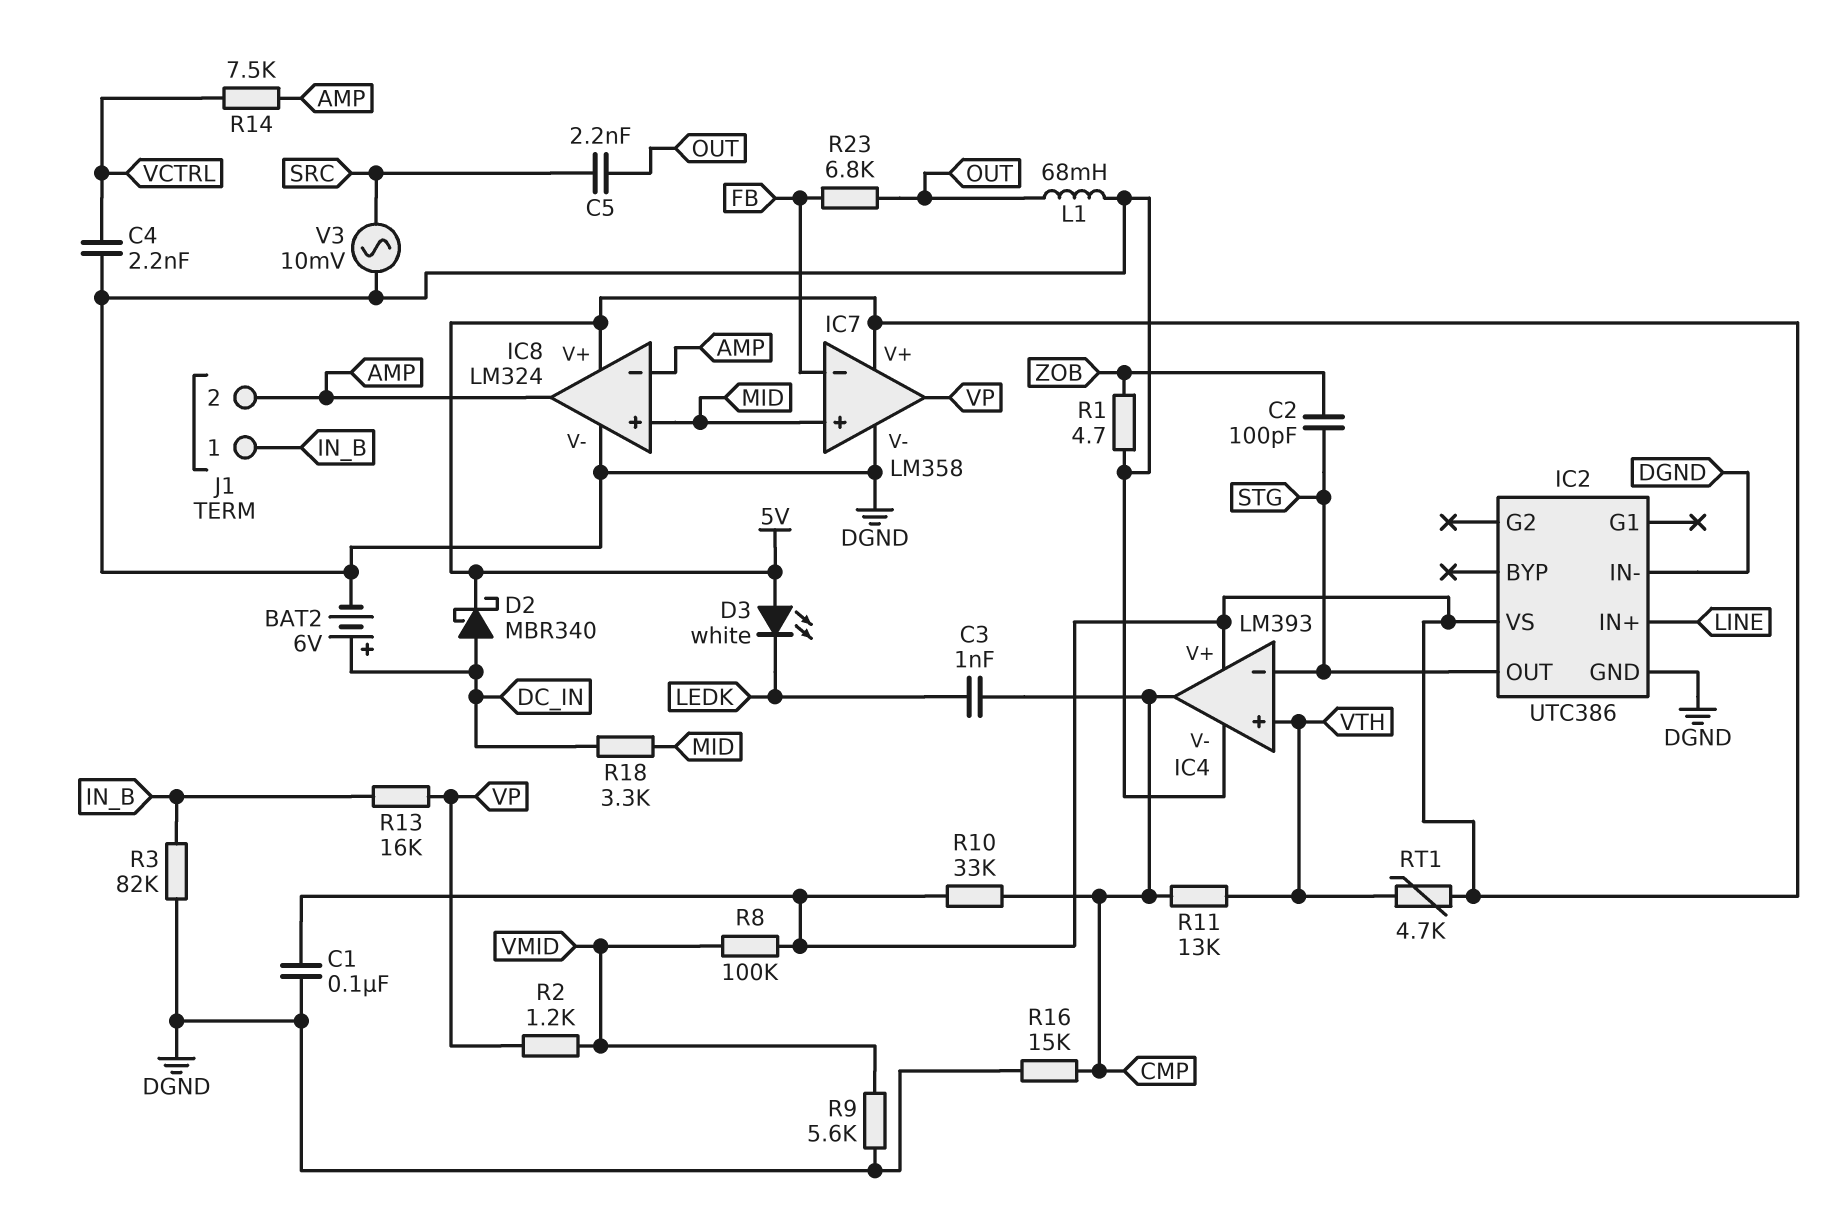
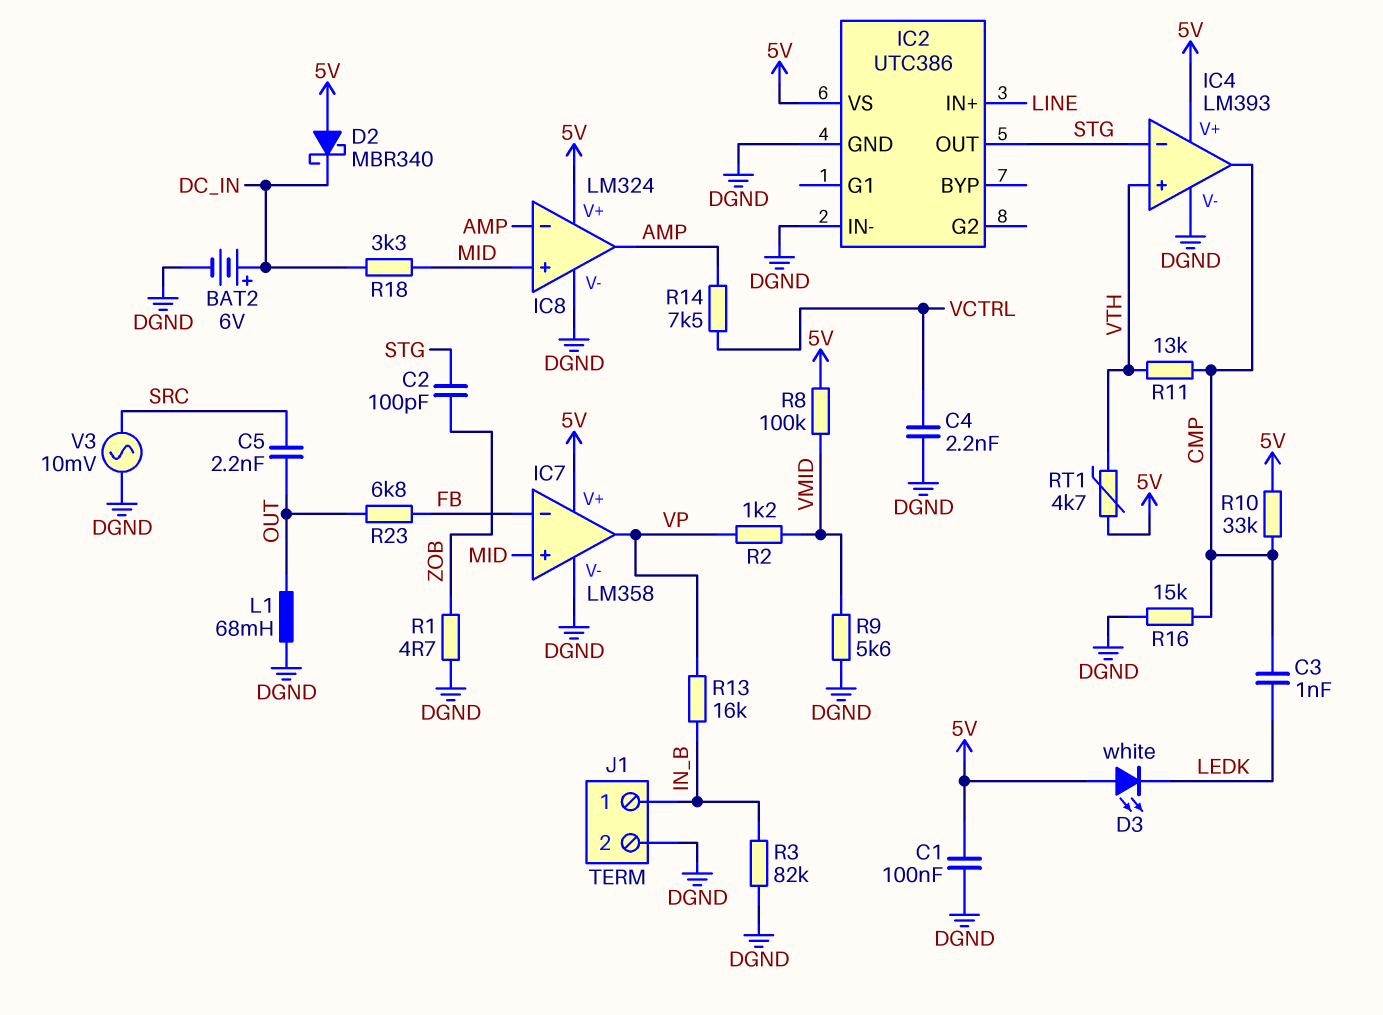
D2: schottky MBR340 (A DC_IN, K 5V) -> schottky MBR340 (A 5V, K DC_IN)
J1 pin 2: AMP -> DGND

